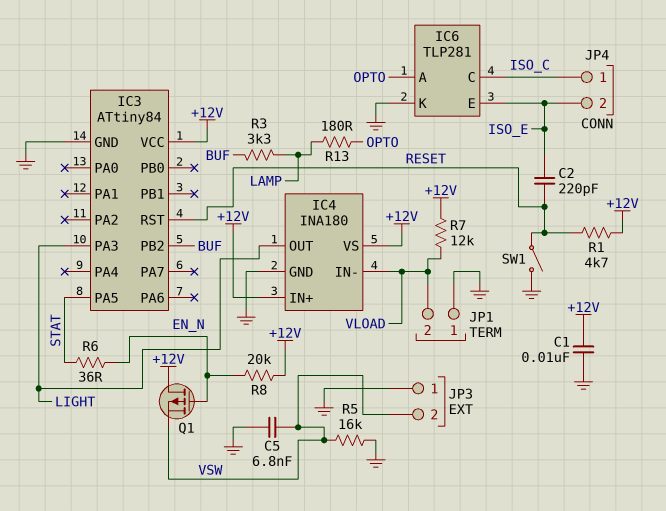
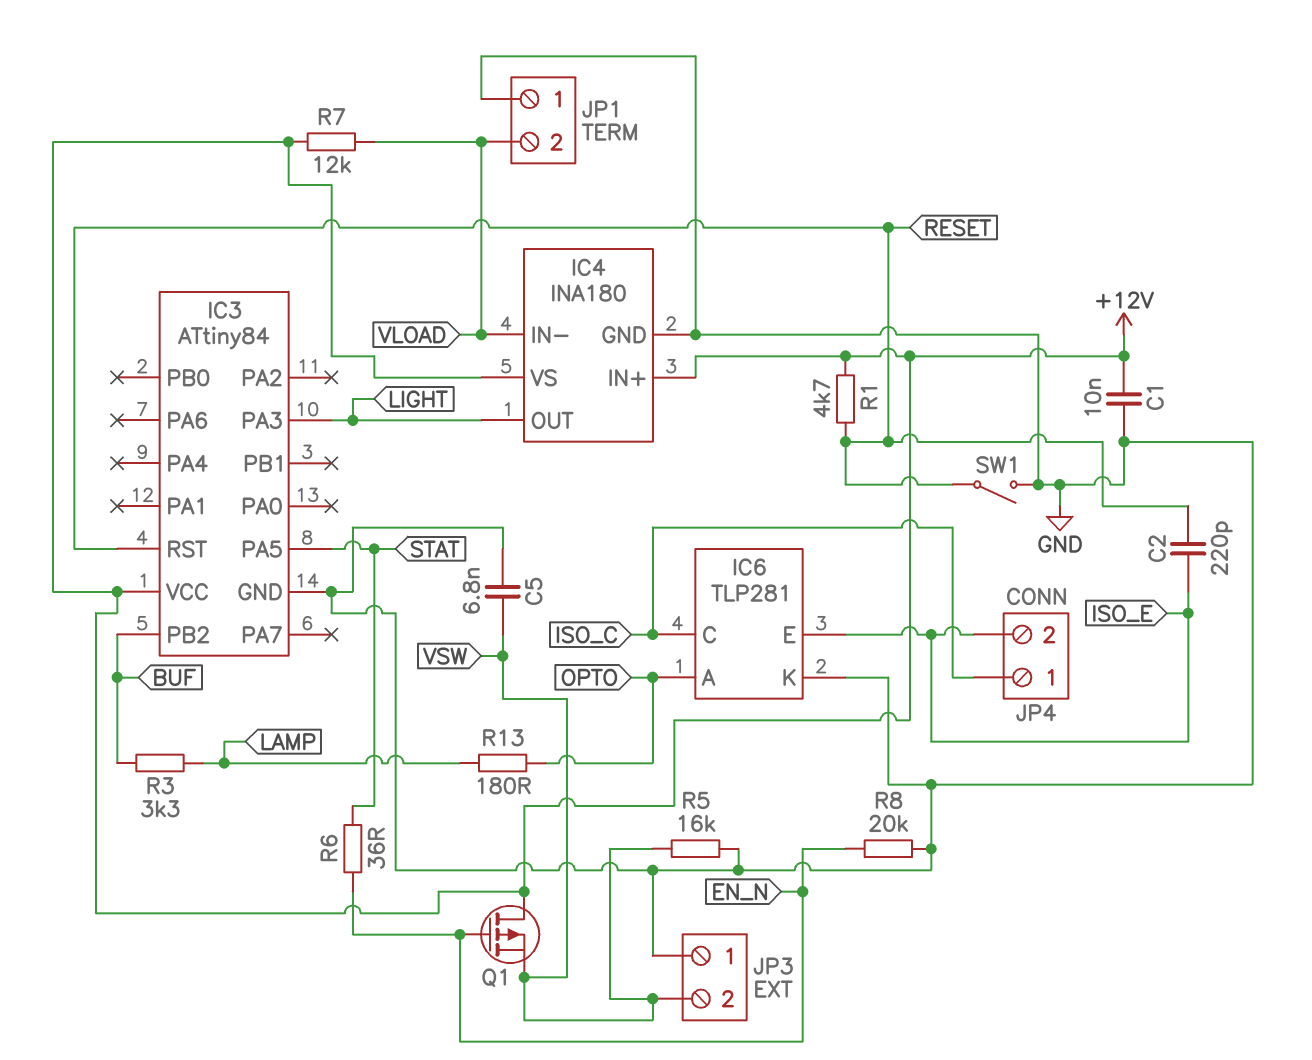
R8: 20k (+12V, EN_N) -> 20k (EN_N, GND)

